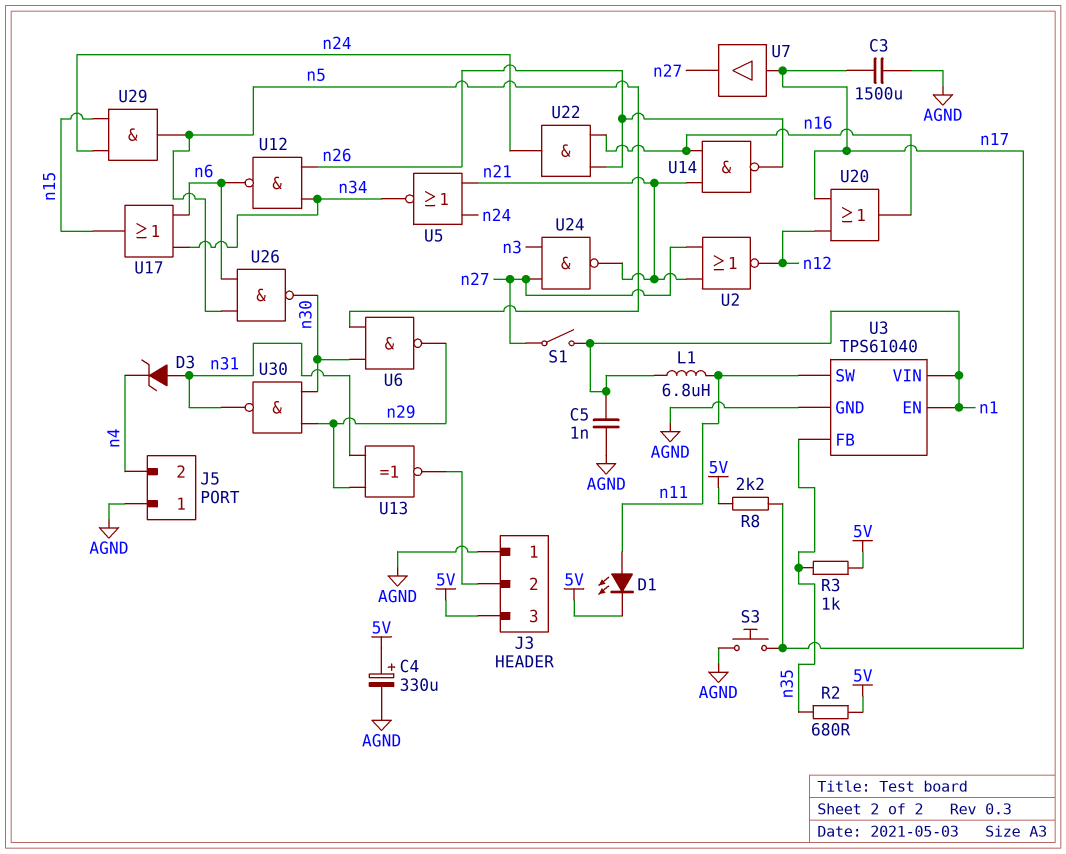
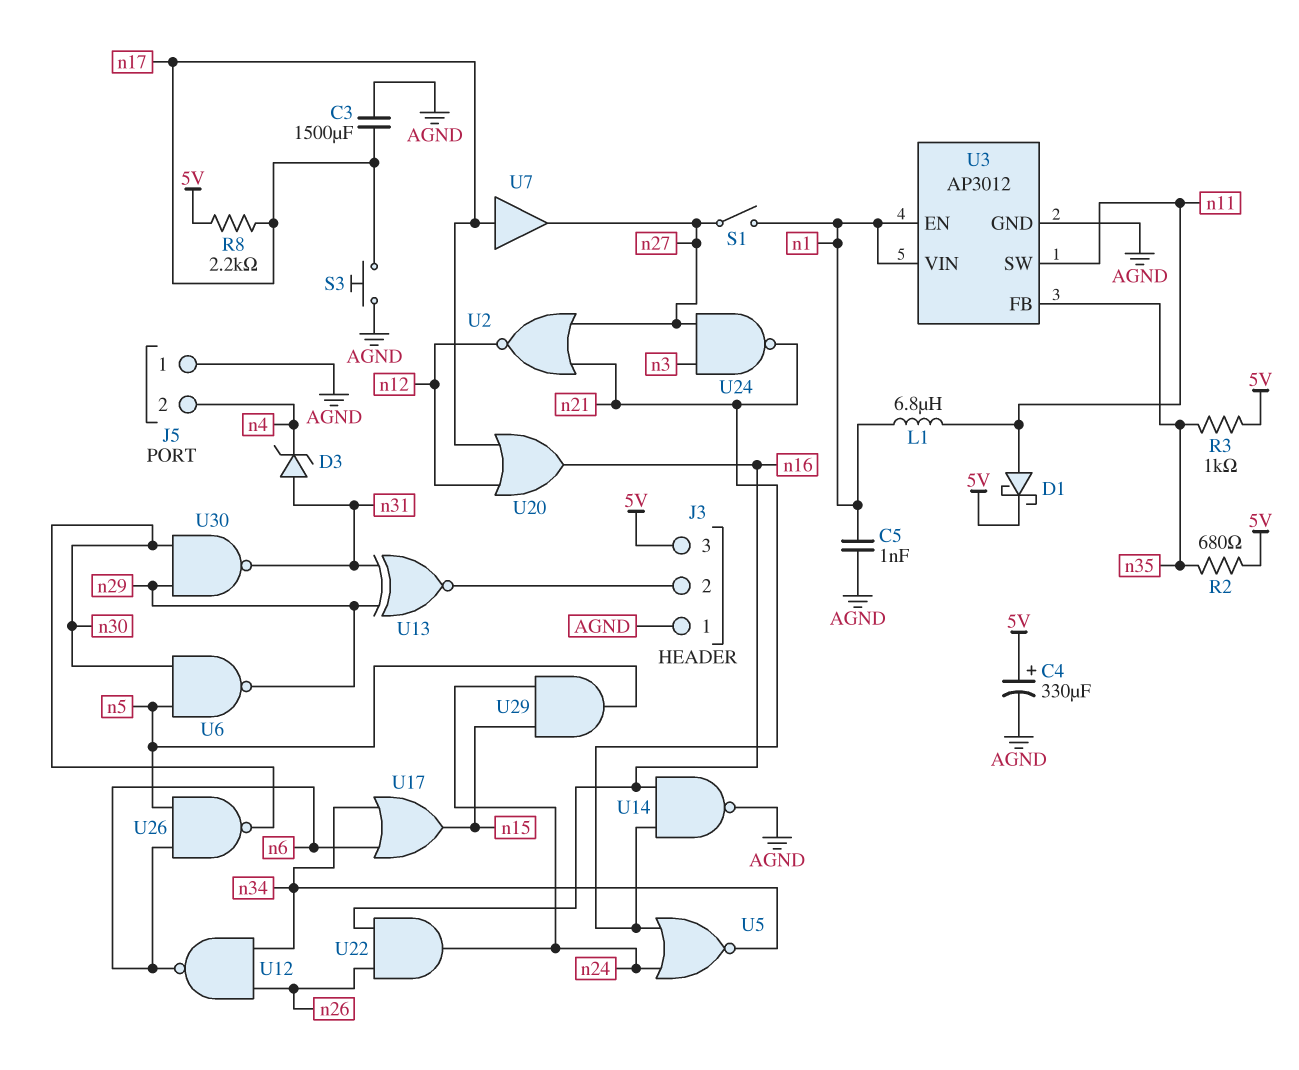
D1: LED (A n11, K 5V) -> schottky (A n11, K 5V)
U3: TPS61040 -> AP3012
U14: NAND (in n16, in n21, out n26) -> NAND (in n16, in n21, out AGND)

